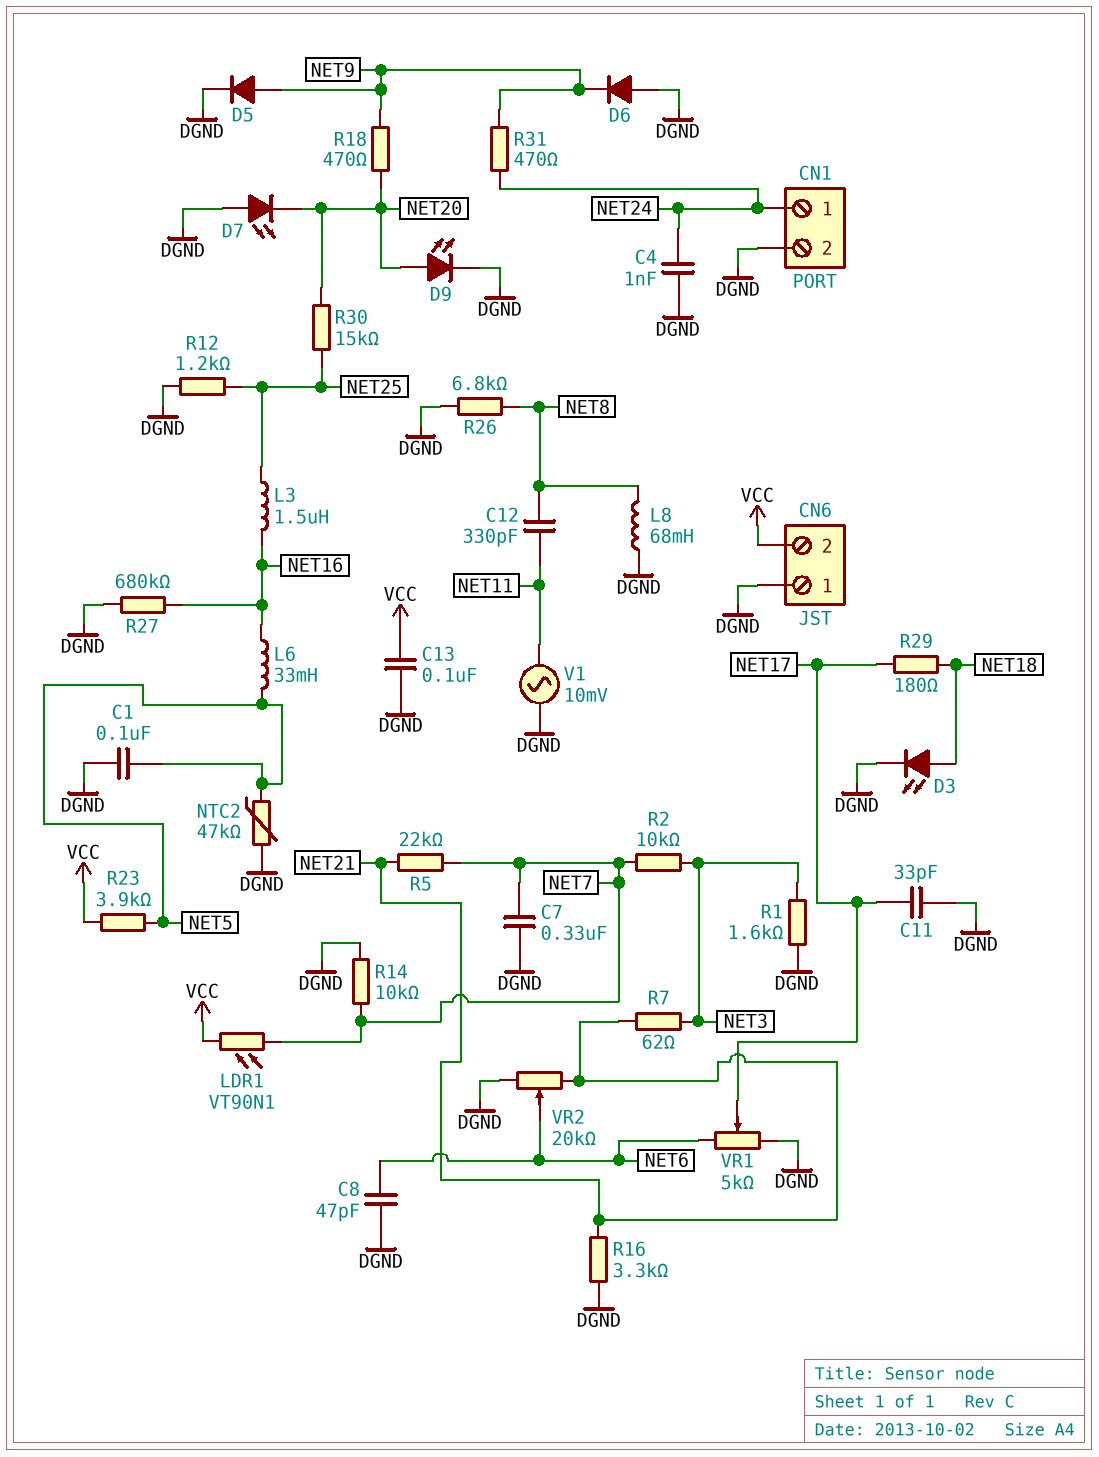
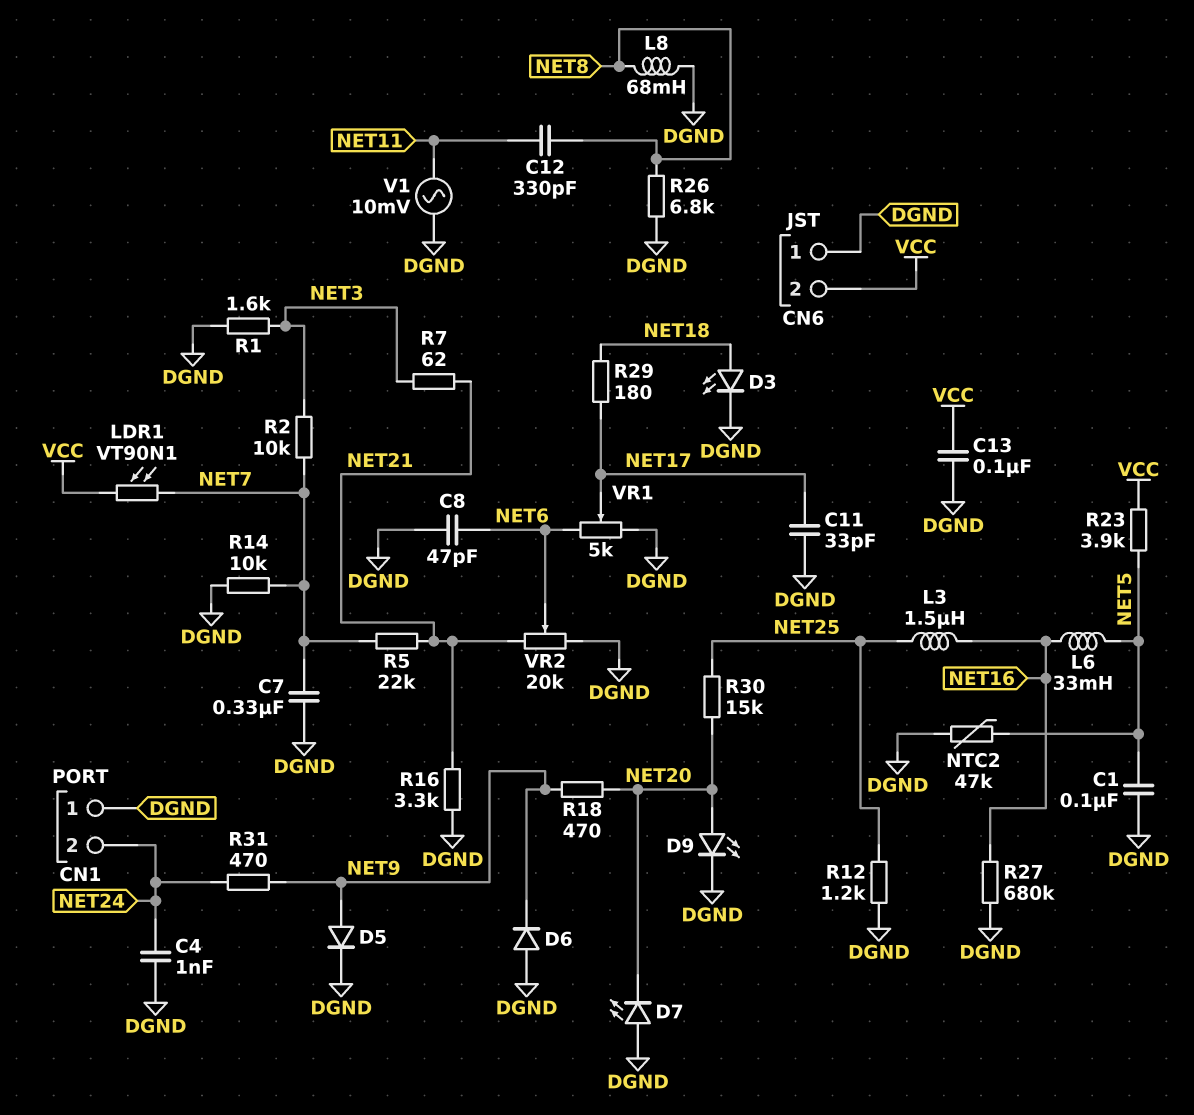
CN1 pin 1: NET24 -> DGND
CN1 pin 2: DGND -> NET24

